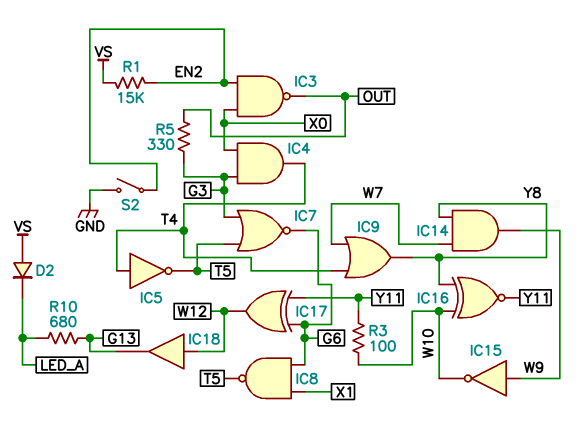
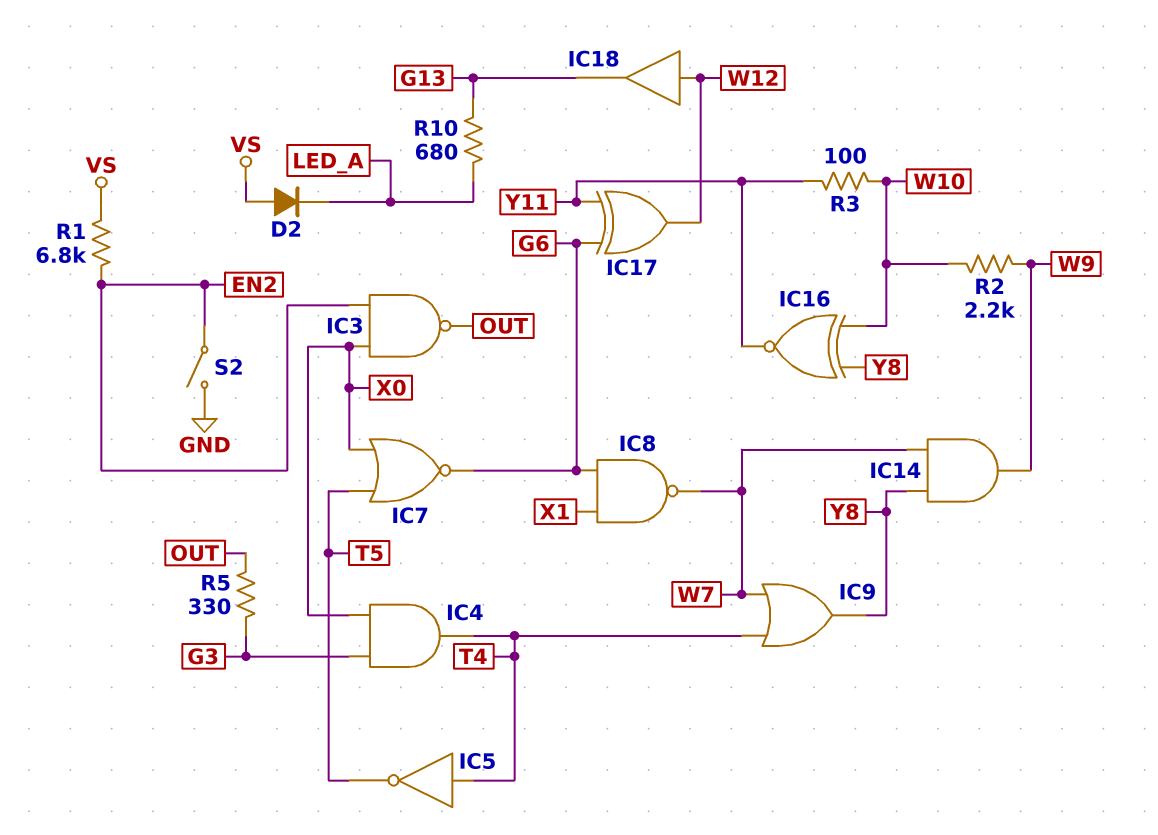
IC7: NOR (in G3, in T5, out G6) -> NOR (in T5, in X0, out G6)
IC8: NAND (in G6, in X1, out T5) -> NAND (in G6, in X1, out W7)
IC15: NOT (in W9, out W10) -> none
R1: 15k (EN2, VS) -> 6.8k (EN2, VS)
R2: none -> 2.2k (W9, W10)

